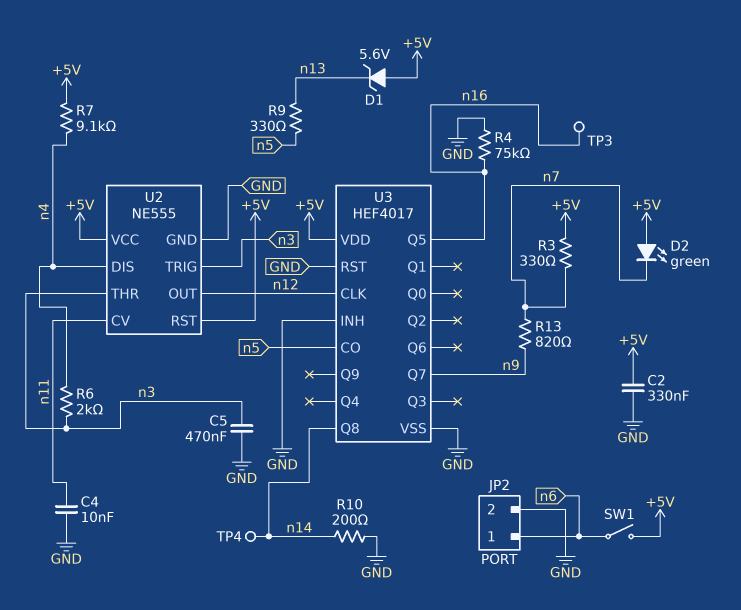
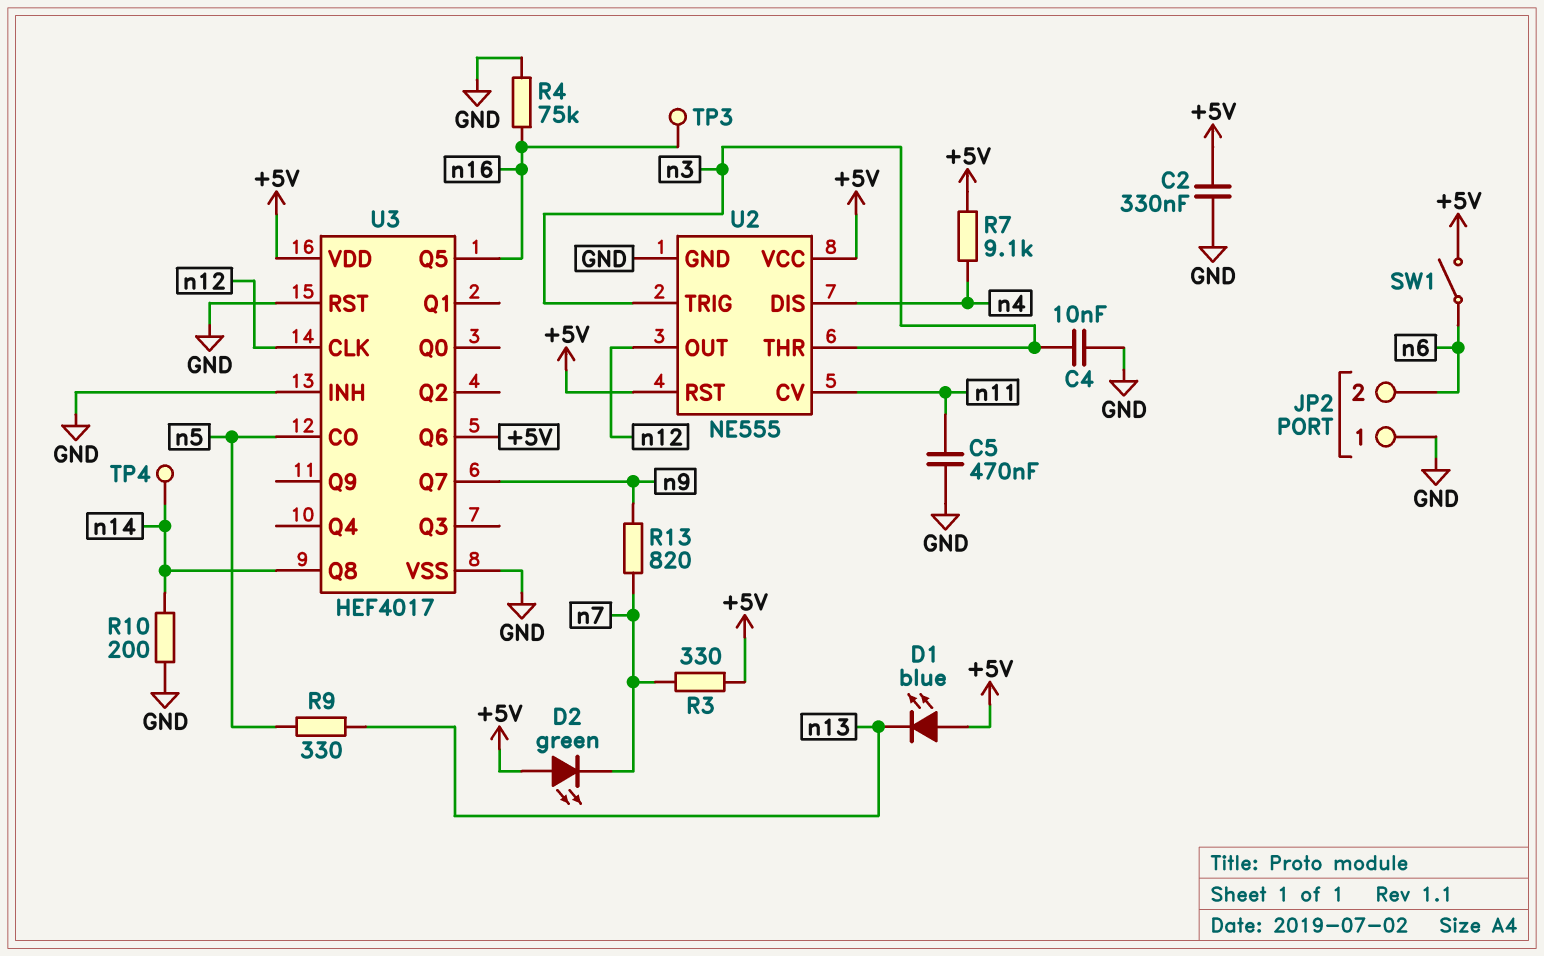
C4: 10nF (GND, n11) -> 10nF (GND, n3)
C5: 470nF (GND, n3) -> 470nF (GND, n11)
D1: zener 5.6V (A +5V, K n13) -> LED blue (A +5V, K n13)
JP2 pin 1: n6 -> GND
JP2 pin 2: GND -> n6
R6: 2k (n3, n4) -> none
U3 pin Q6: none -> +5V

